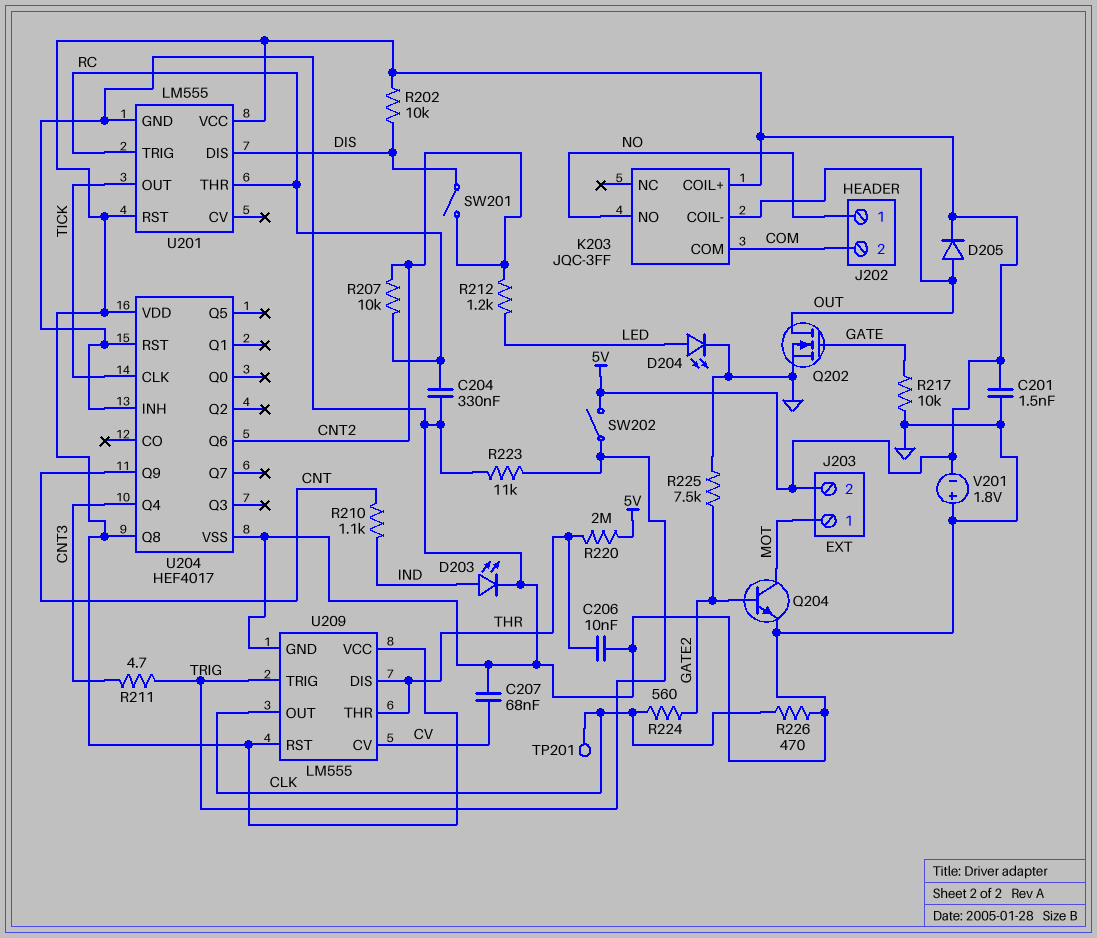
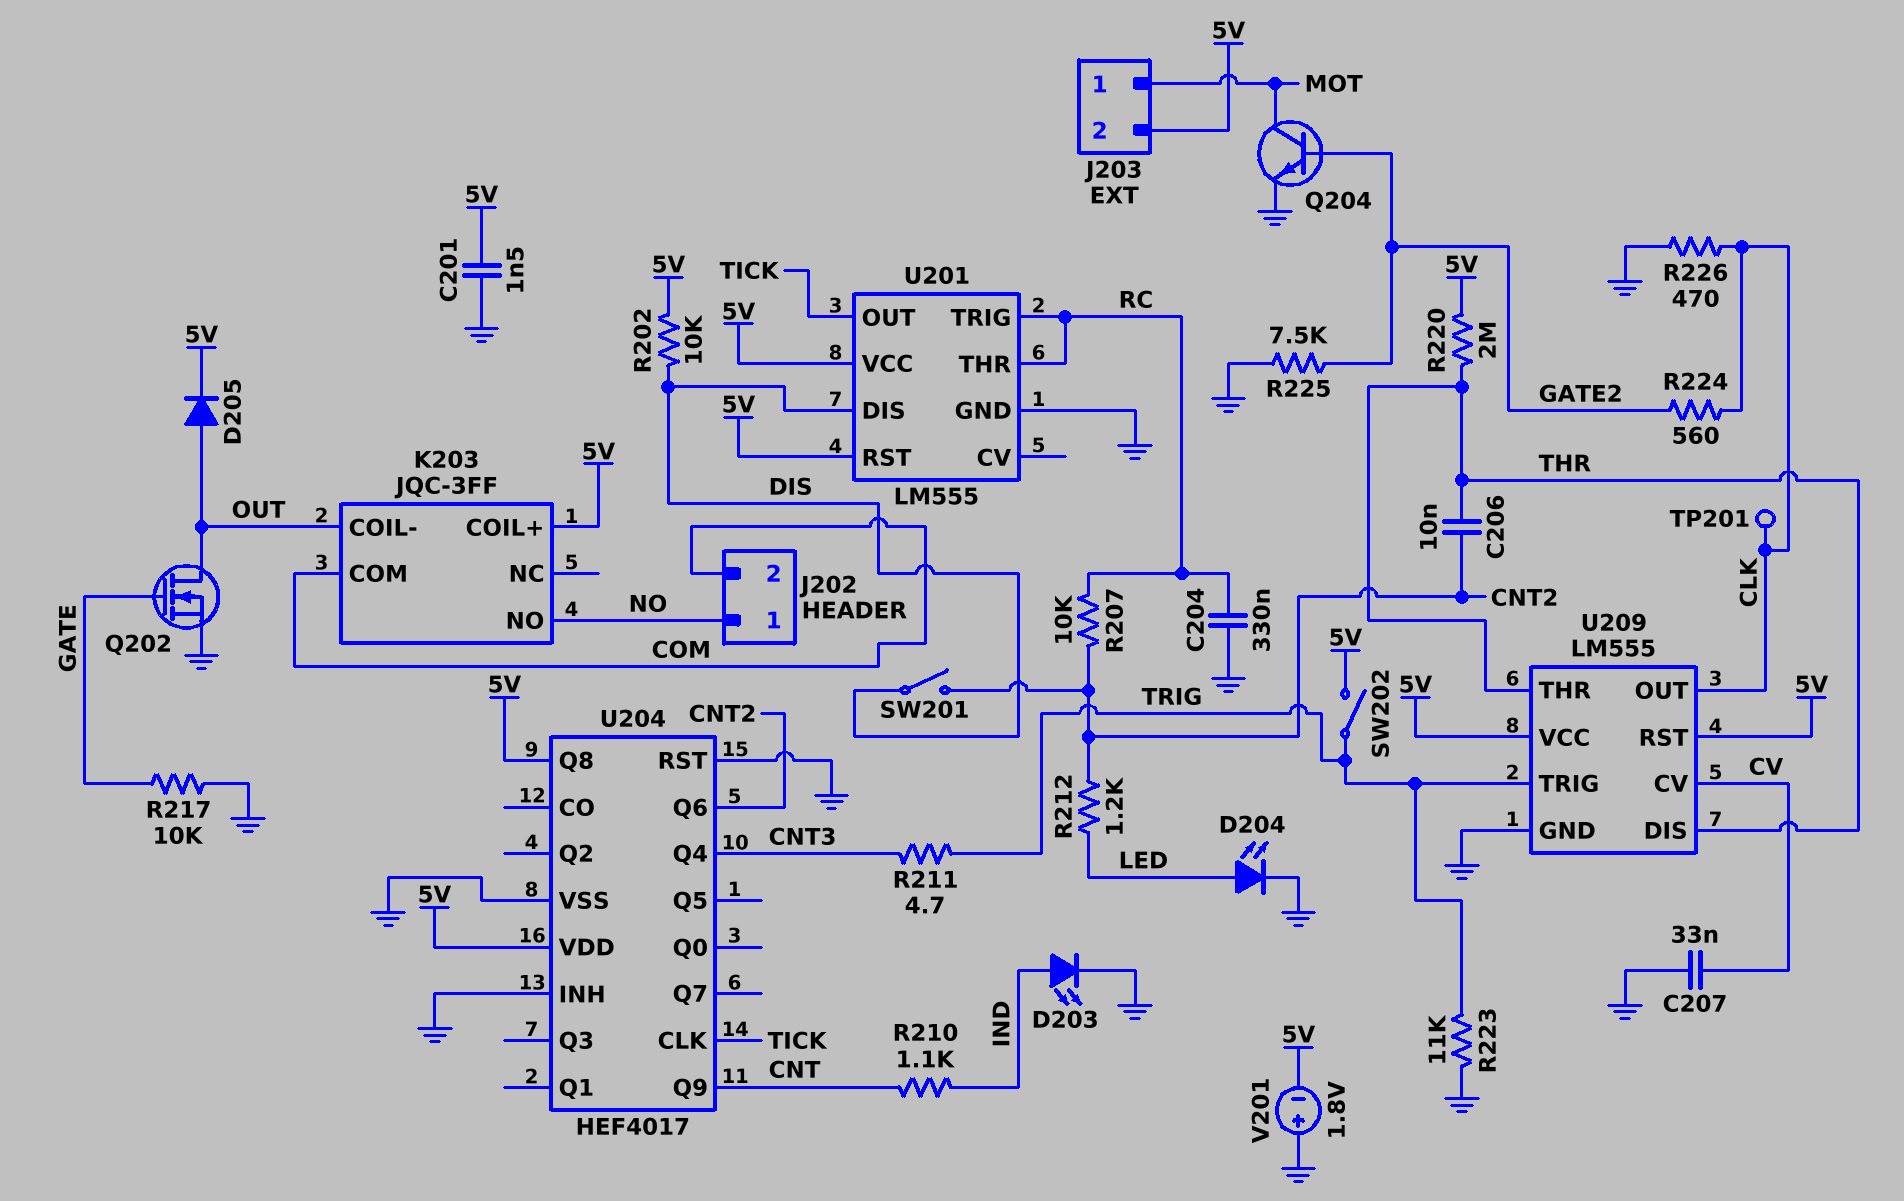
C206: 10nF (GND, THR) -> 10nF (CNT2, THR)
C207: 68nF (CV, GND) -> 33nF (CV, GND)

